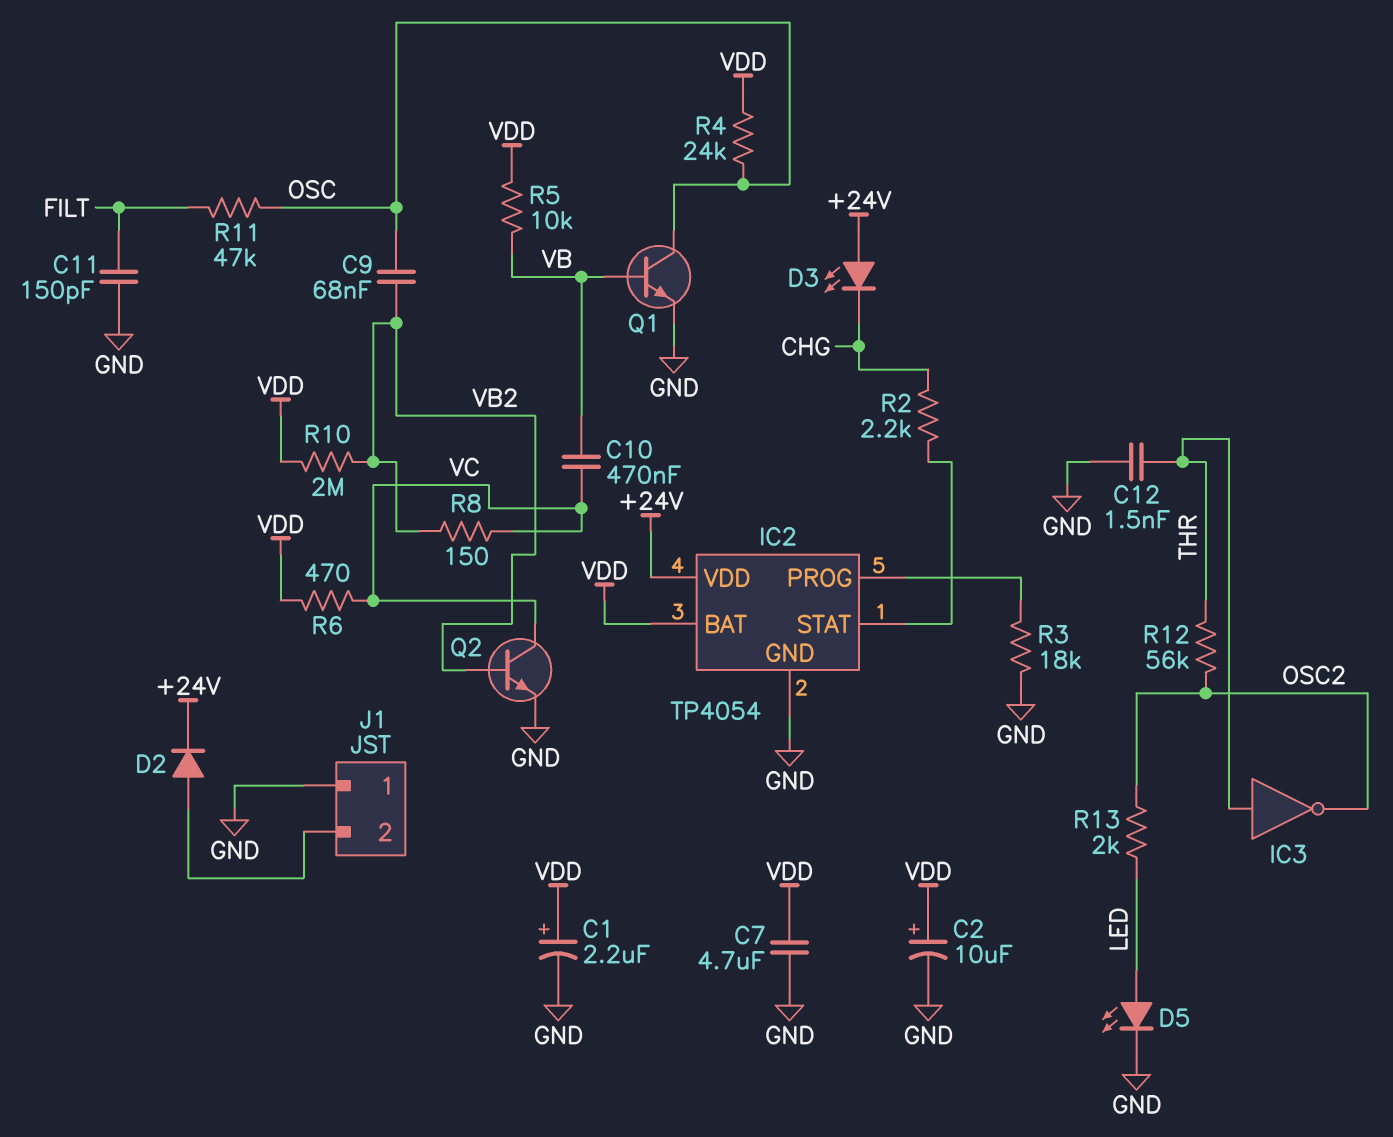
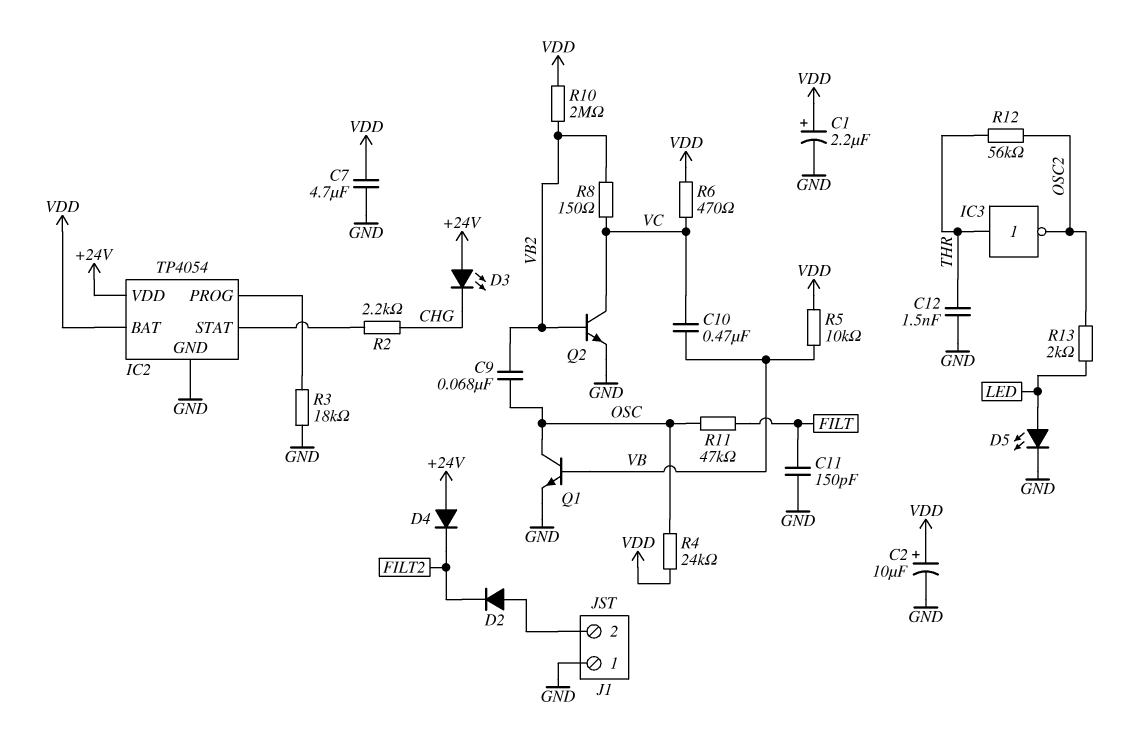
D2: diode (A J1/2, K +24V) -> diode (A J1/2, K FILT2)
D4: none -> diode (A +24V, K FILT2)

